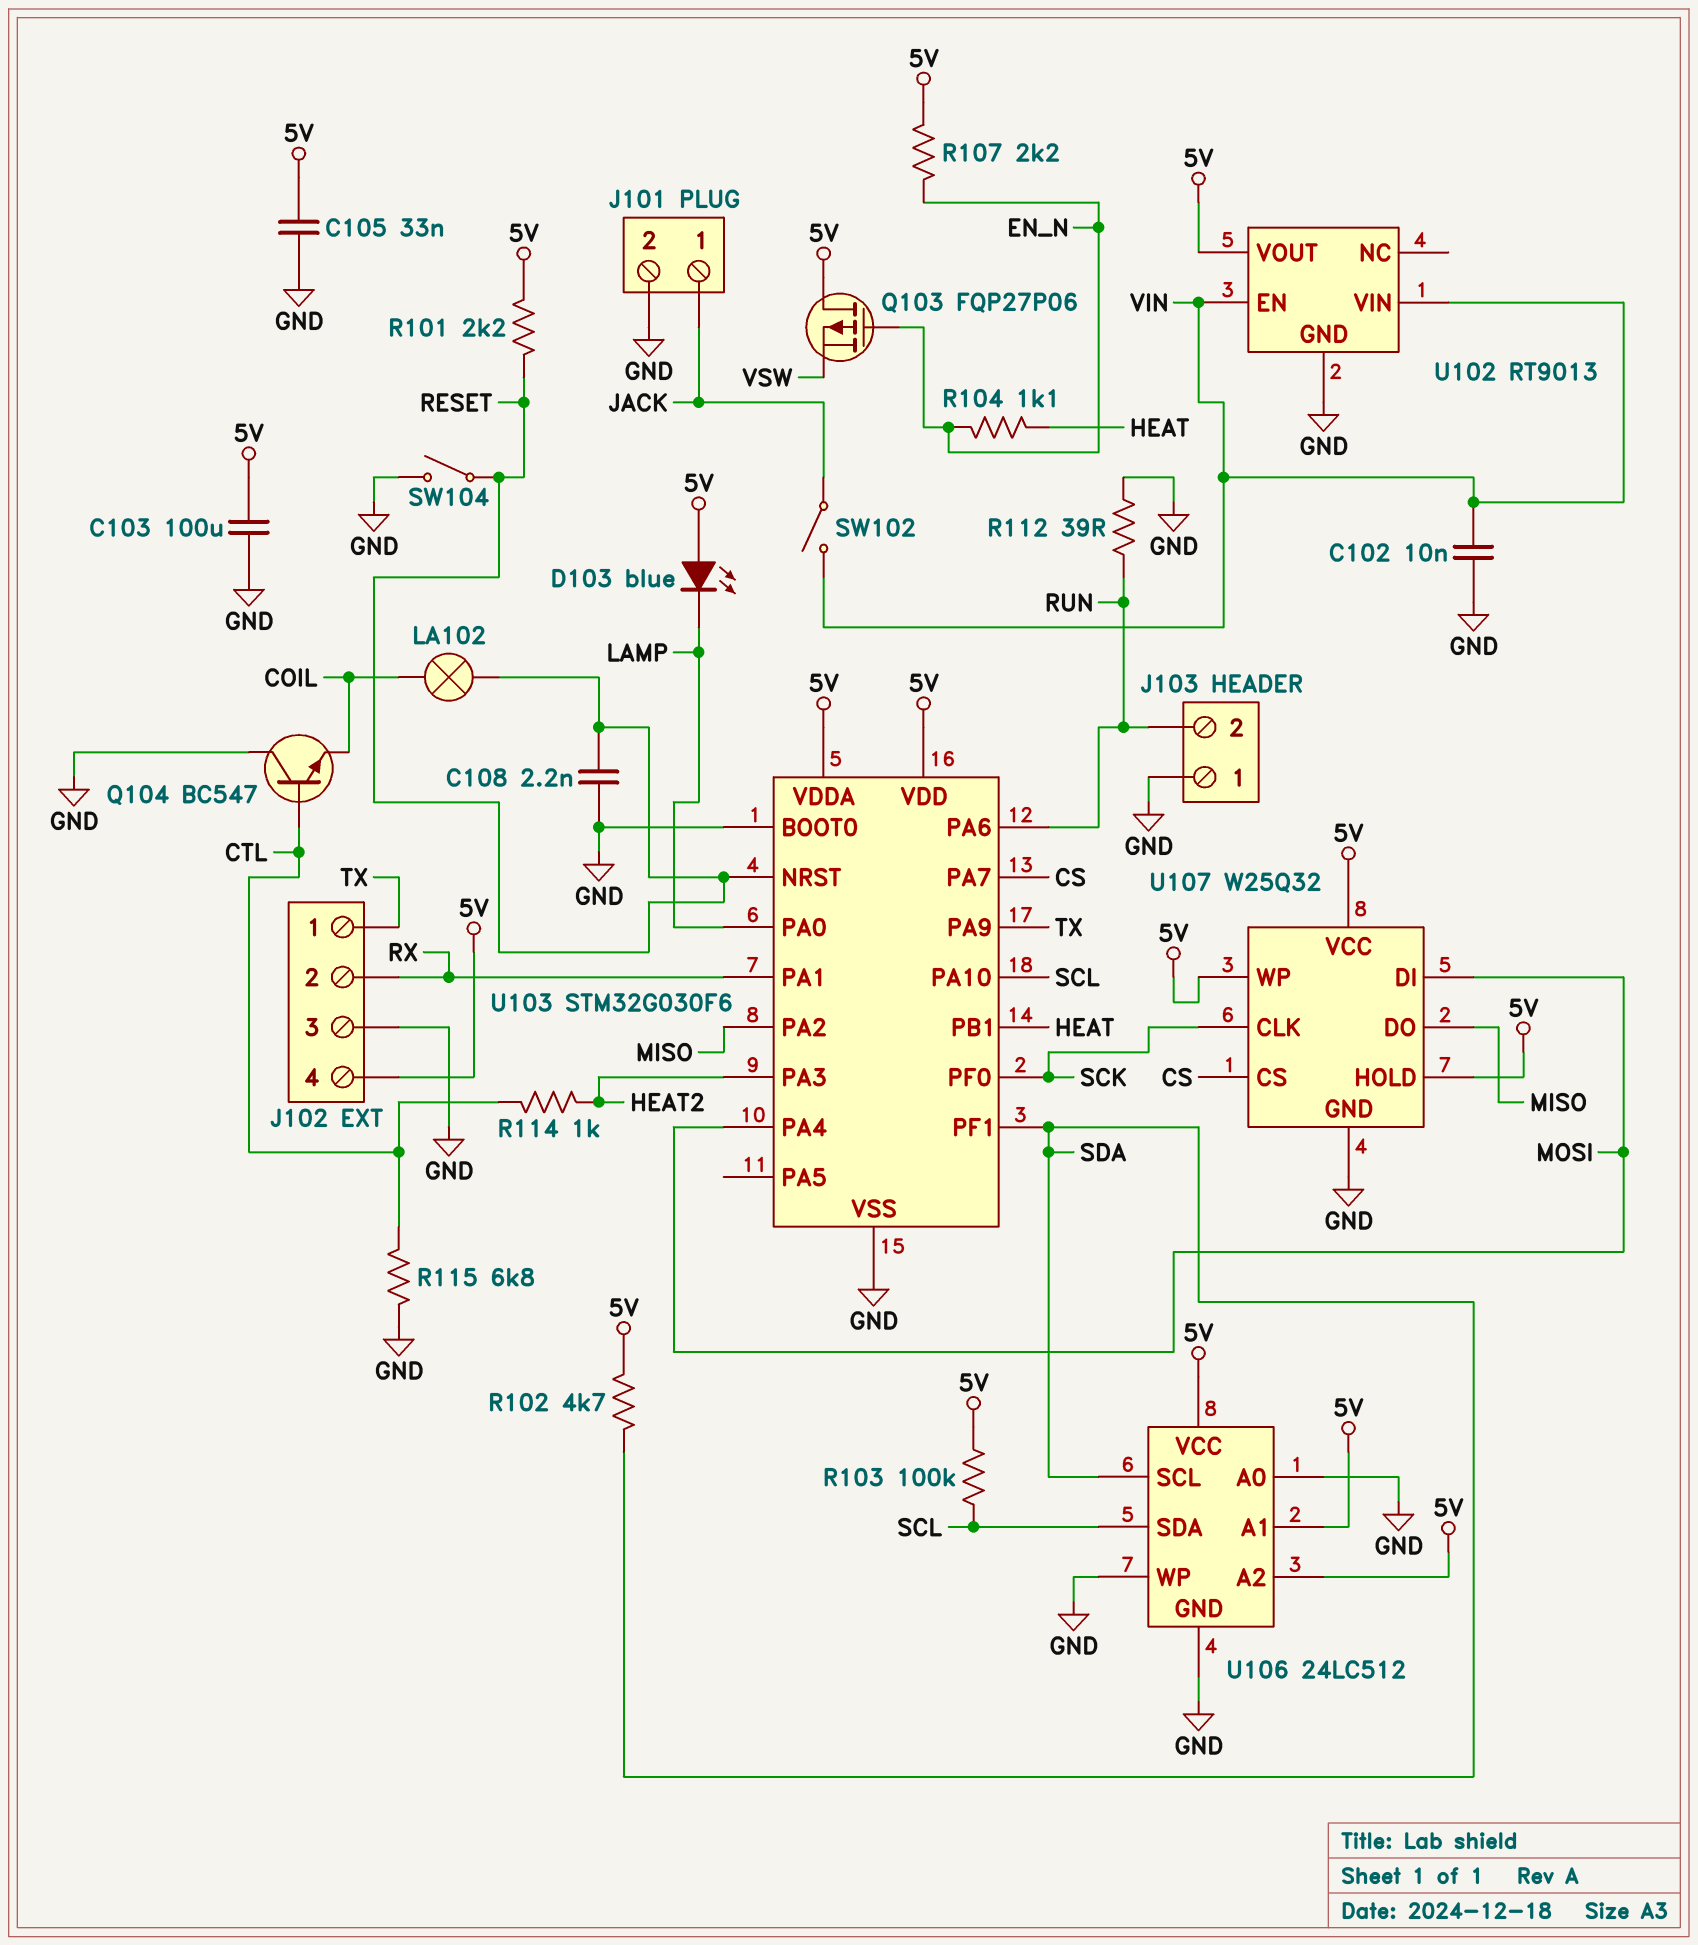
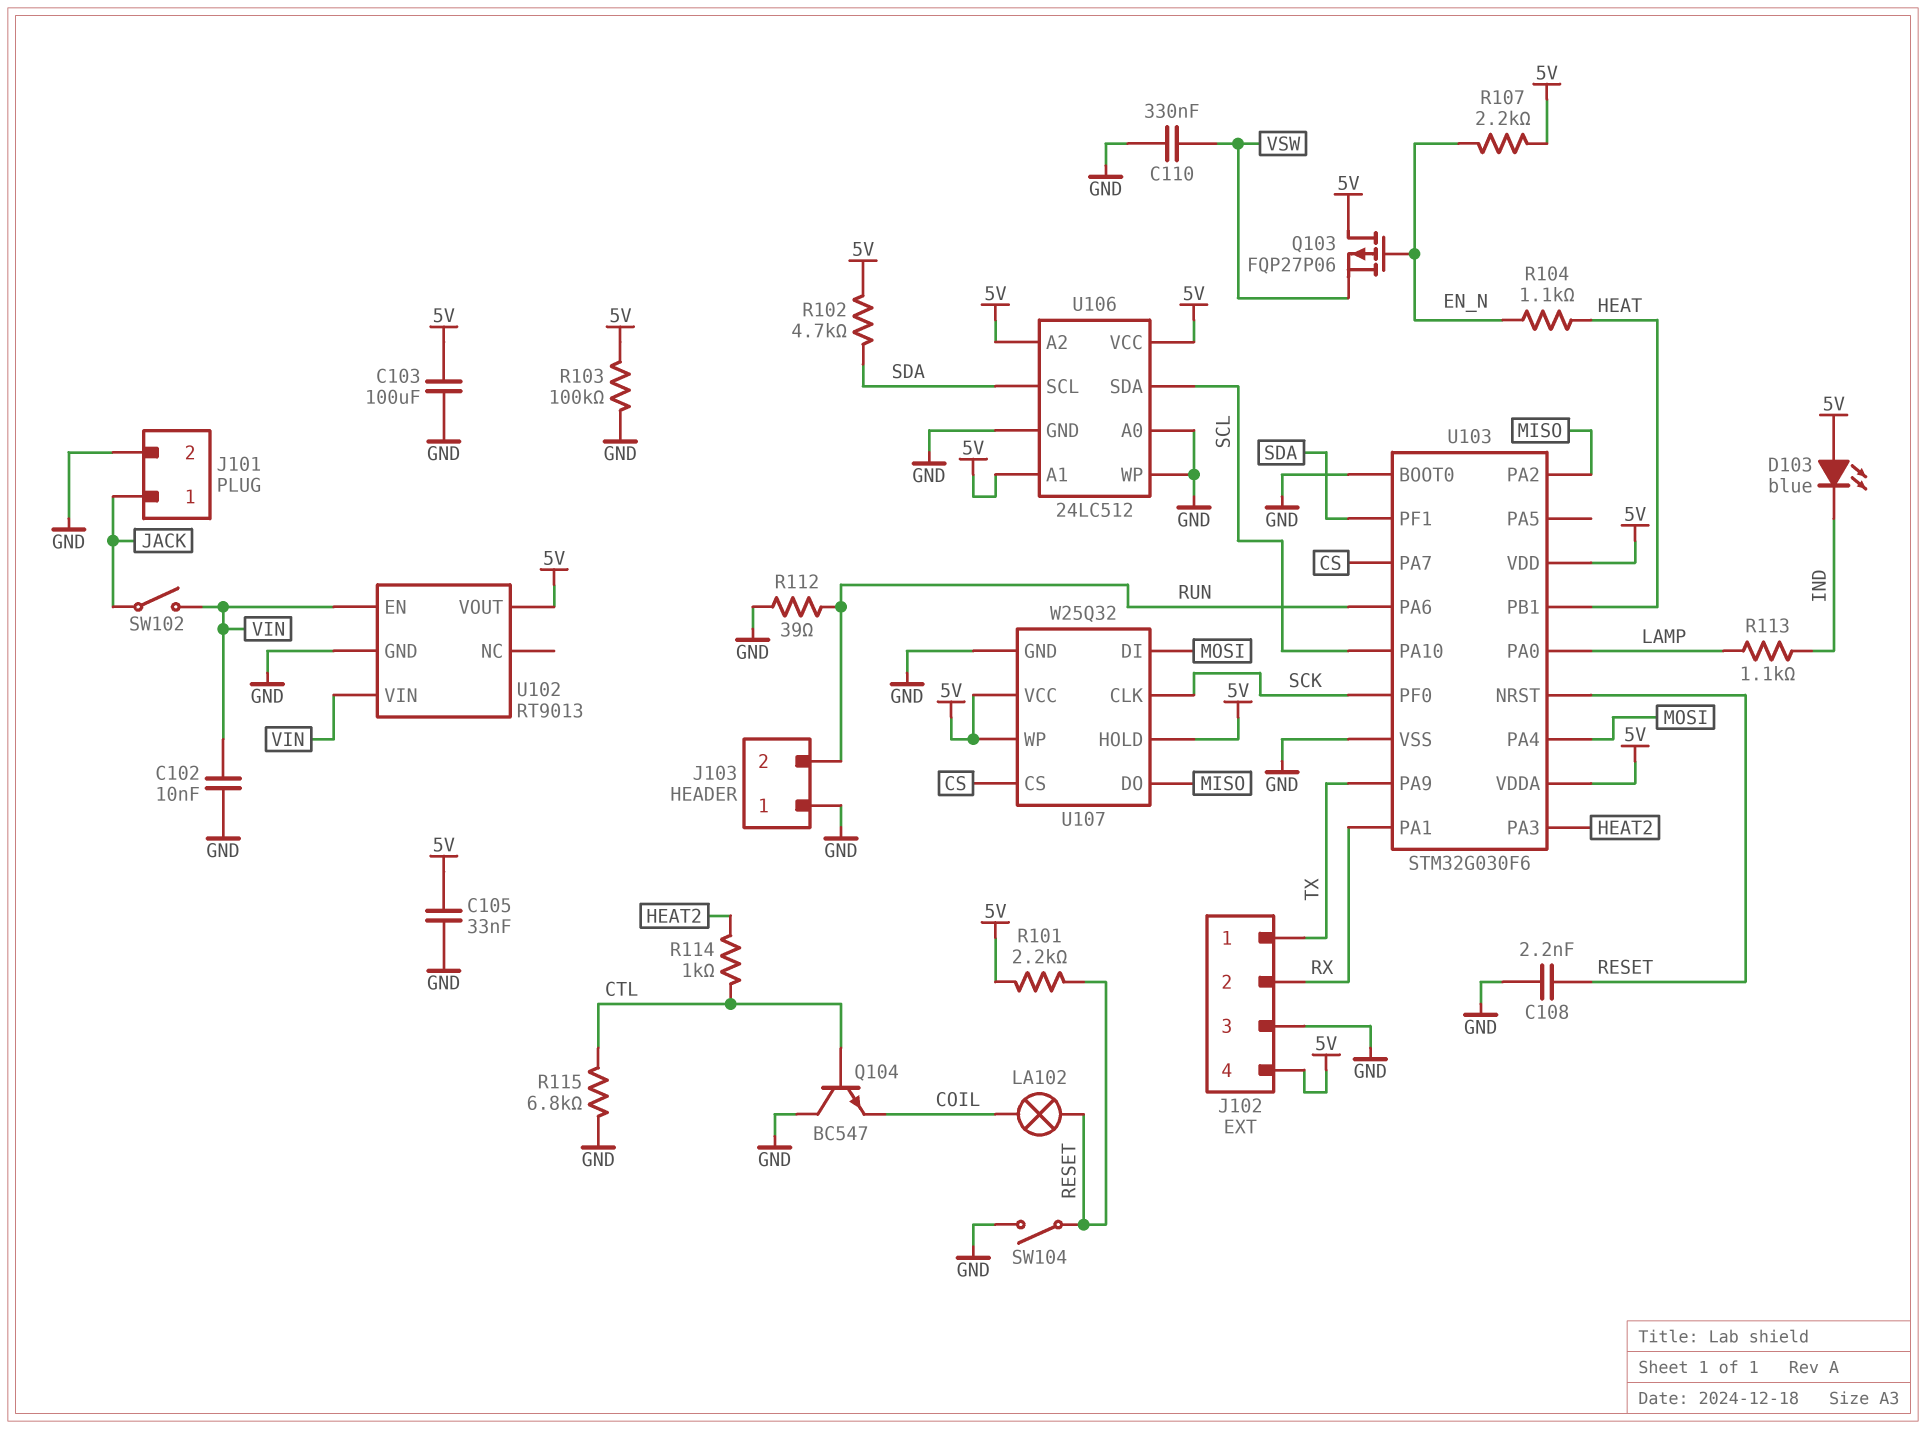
C110: none -> 330nF (GND, VSW)
D103: LED blue (A 5V, K LAMP) -> LED blue (A 5V, K IND)
R103: 100k (5V, SCL) -> 100k (5V, GND)
R113: none -> 1.1k (IND, LAMP)

